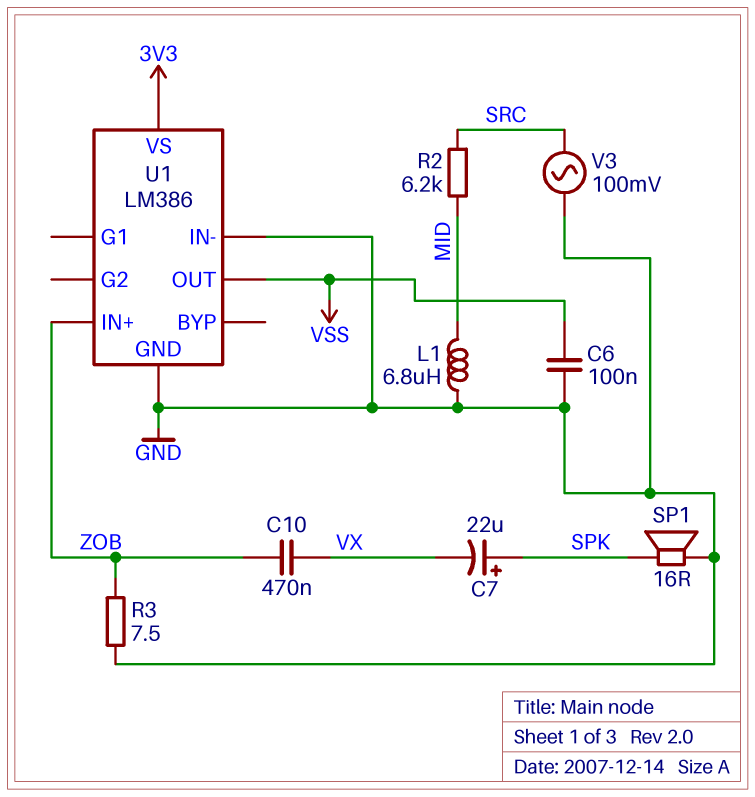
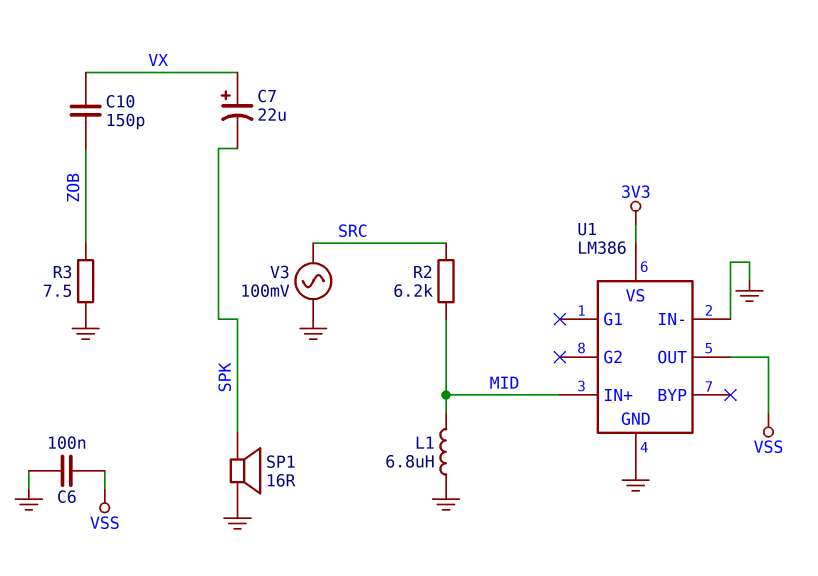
C7: 22uF (plus SPK, minus VX) -> 22uF (plus VX, minus SPK)
C10: 470nF (VX, ZOB) -> 150pF (VX, ZOB)
U1 pin IN+: ZOB -> MID

